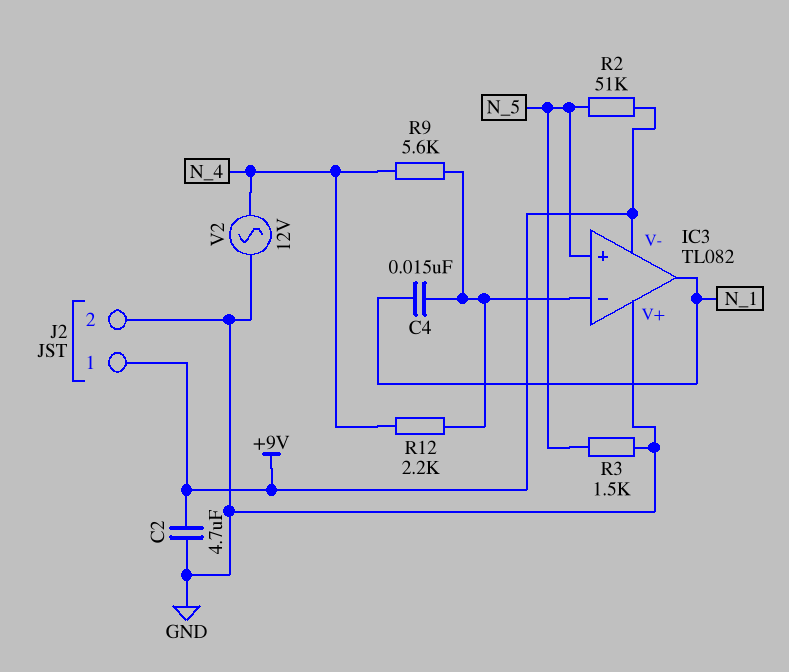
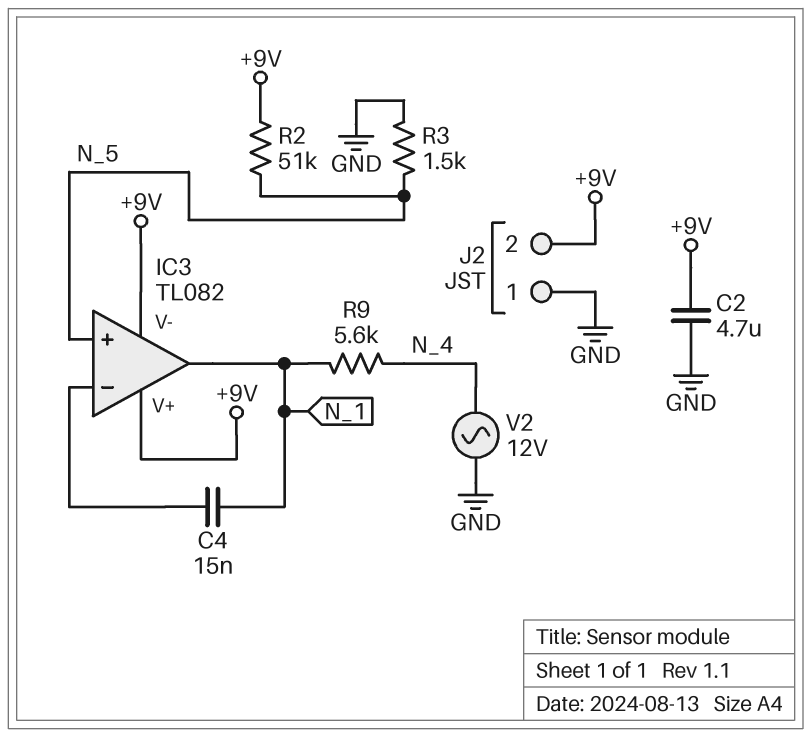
IC3 pin V+: GND -> +9V
J2 pin 1: +9V -> GND
J2 pin 2: GND -> +9V
R9: 5.6k (IC3/in-, N_4) -> 5.6k (N_1, N_4)
R12: 2.2k (IC3/in-, N_4) -> none

